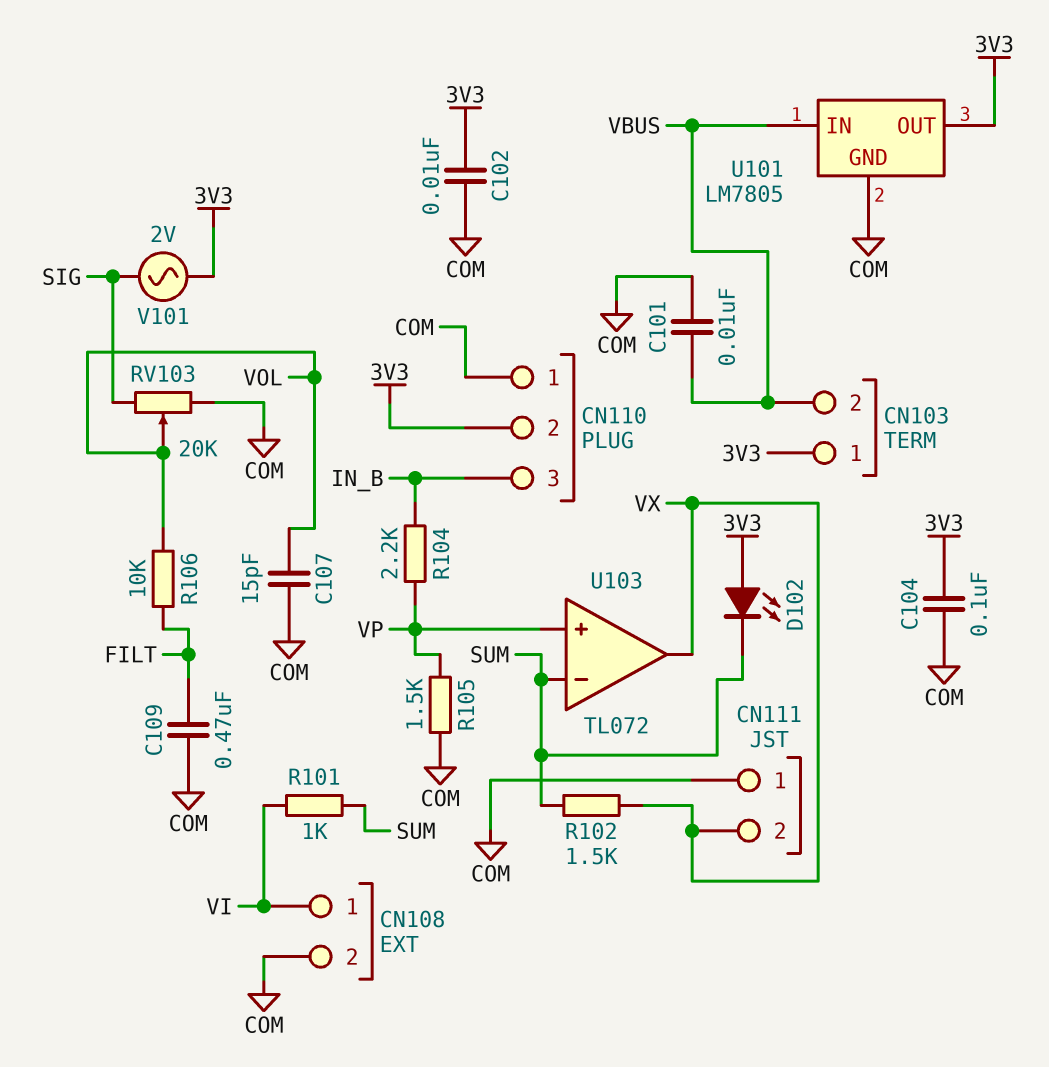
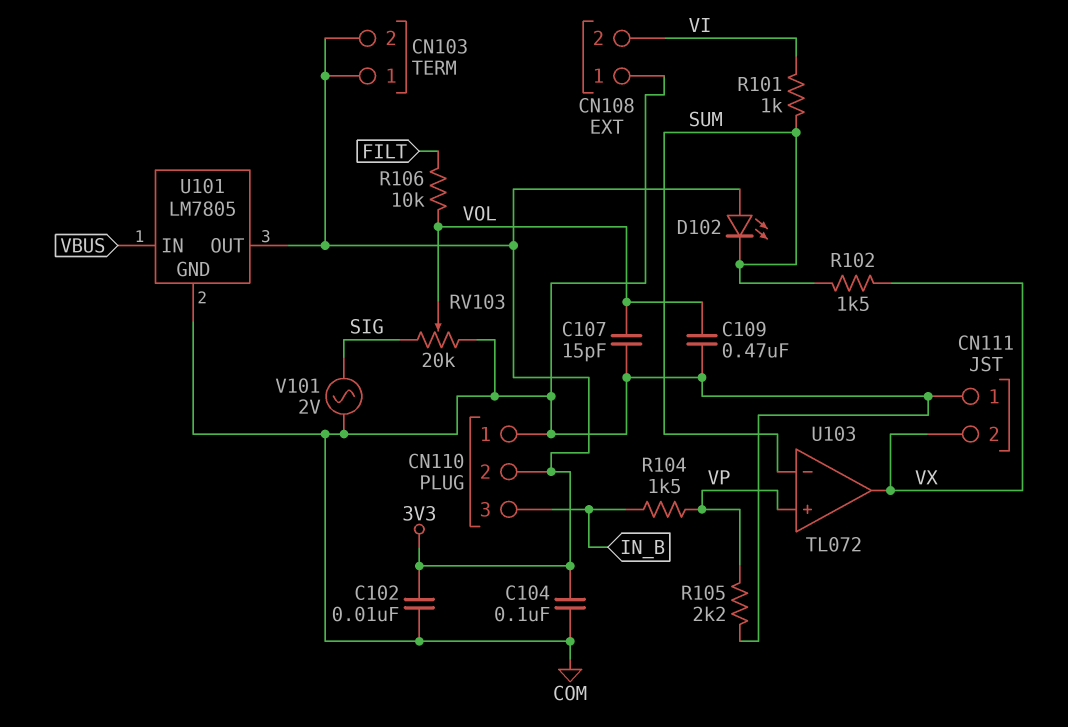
C101: 10nF (COM, VBUS) -> none
C109: 470nF (COM, FILT) -> 470nF (COM, VOL)
CN103 pin 2: VBUS -> 3V3
CN108 pin 1: VI -> COM
CN108 pin 2: COM -> VI
R104: 2.2k (IN_B, VP) -> 1.5k (IN_B, VP)
R105: 1.5k (COM, VP) -> 2.2k (COM, VP)
V101: AC 2V (3V3, SIG) -> AC 2V (COM, SIG)

